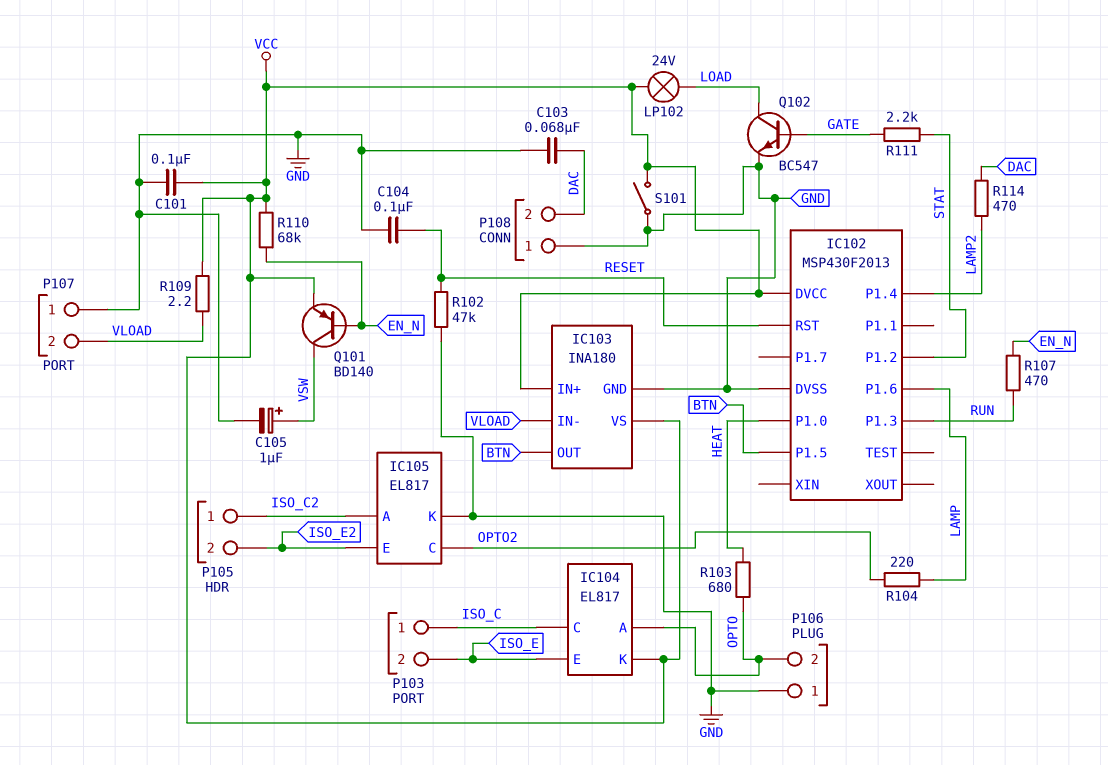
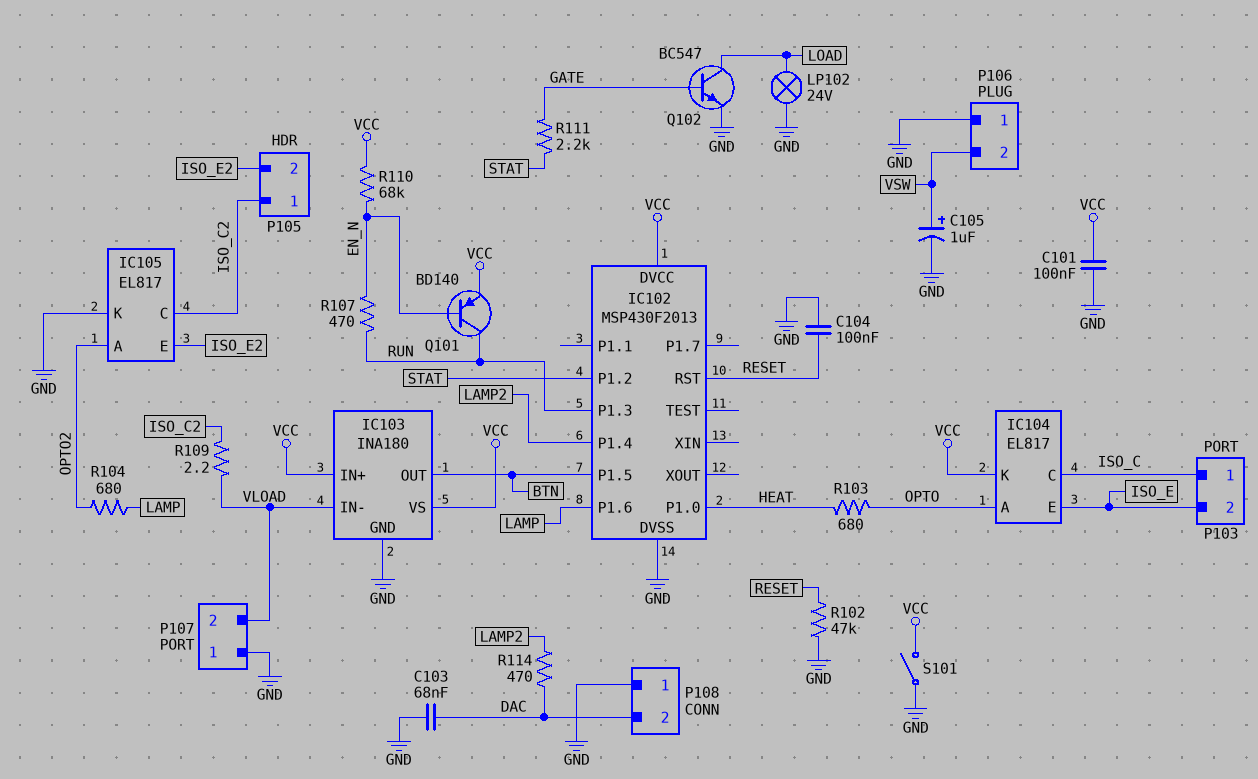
IC105 pin A: ISO_C2 -> OPTO2
IC105 pin C: OPTO2 -> ISO_C2
LP102: lamp 24V (LOAD, VCC) -> lamp 24V (GND, LOAD)
P106 pin 2: OPTO -> VSW
Q101: PNP BD140 (B EN_N, C VSW, E VCC) -> PNP BD140 (B EN_N, C RUN, E VCC)
R104: 220 (LAMP, OPTO2) -> 680 (LAMP, OPTO2)
R109: 2.2 (VCC, VLOAD) -> 2.2 (ISO_C2, VLOAD)

